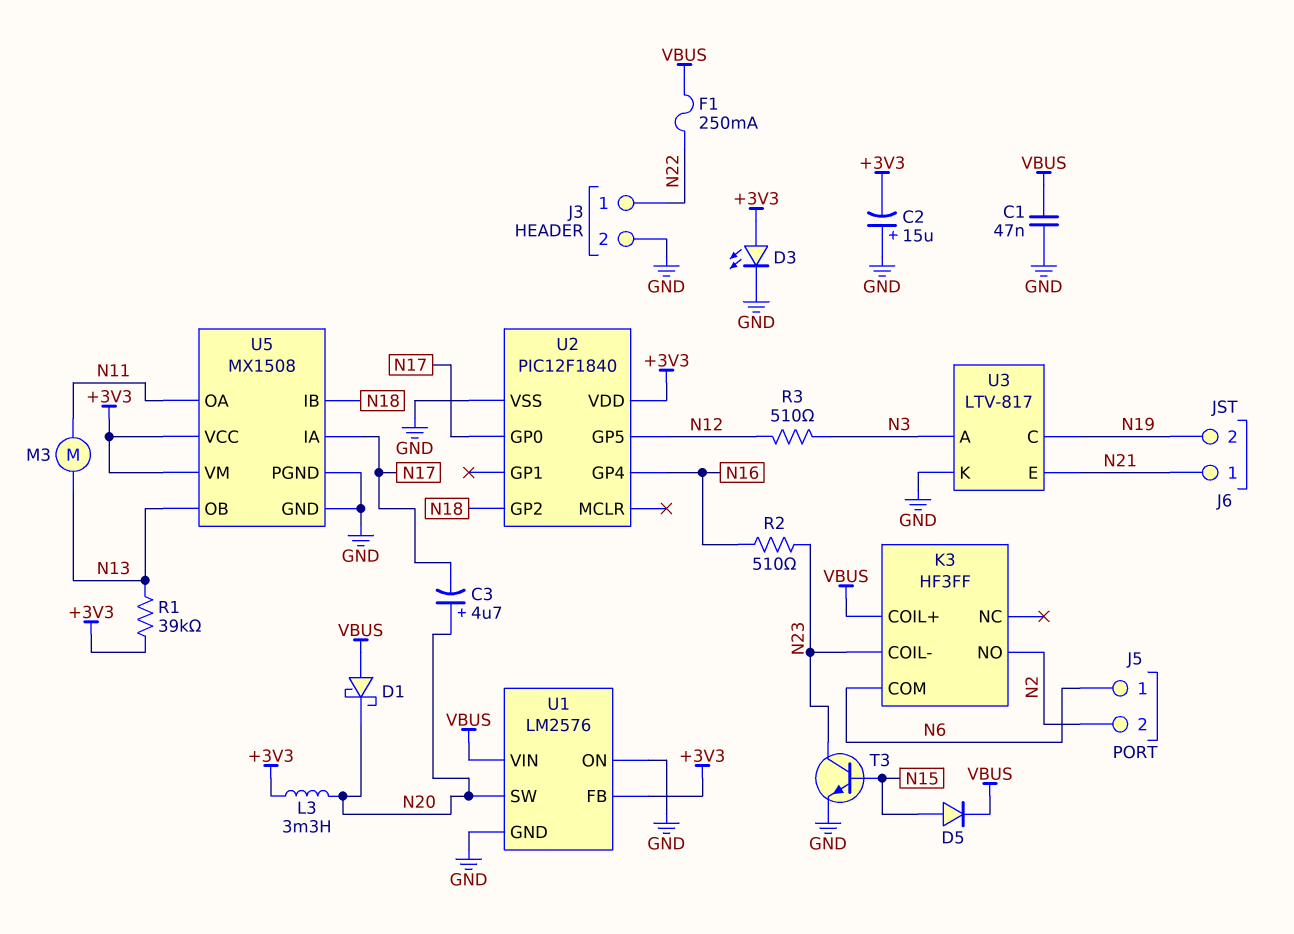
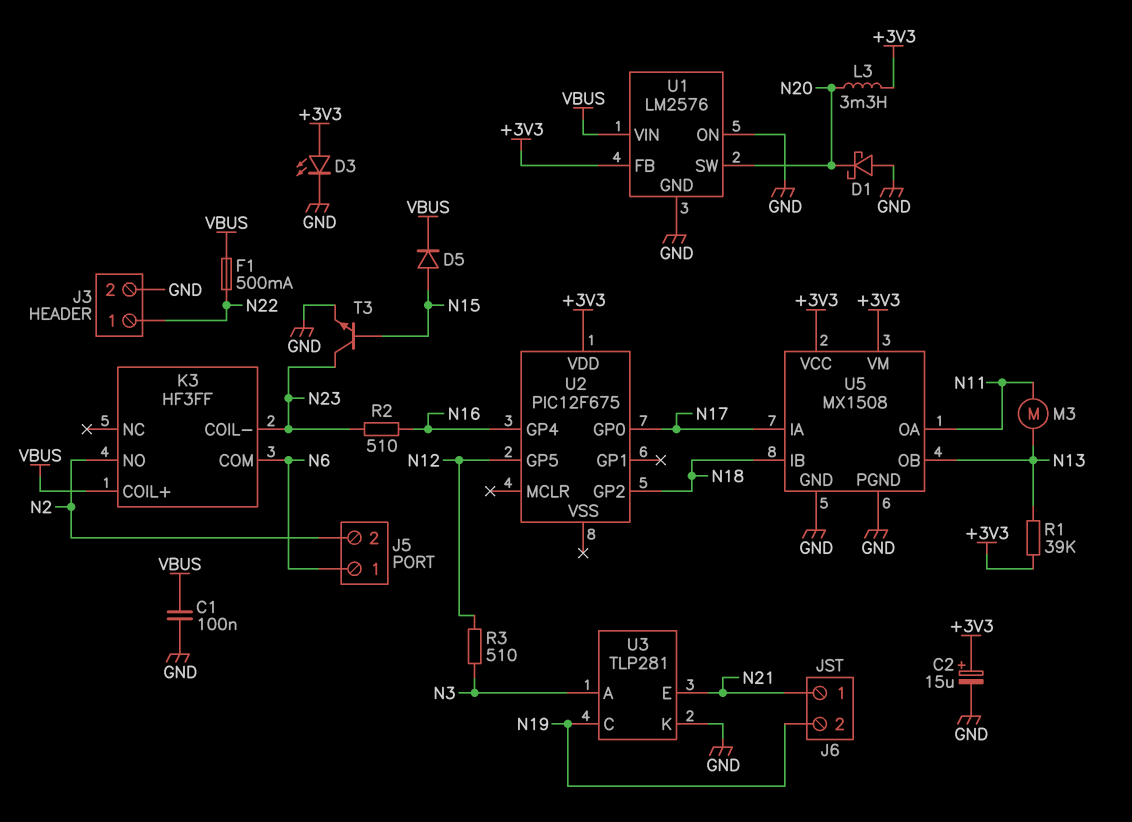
C1: 47nF (GND, VBUS) -> 100nF (GND, VBUS)
C2: 15uF (plus GND, minus +3V3) -> 15uF (plus +3V3, minus GND)
C3: 4.7uF (plus N20, minus N17) -> none
D1: schottky (A VBUS, K N20) -> schottky (A GND, K N20)
F1: 250mA (N22, VBUS) -> 500mA (N22, VBUS)
U2: PIC12F1840 -> PIC12F675
U2 pin VSS: GND -> none
U3: LTV-817 -> TLP281

